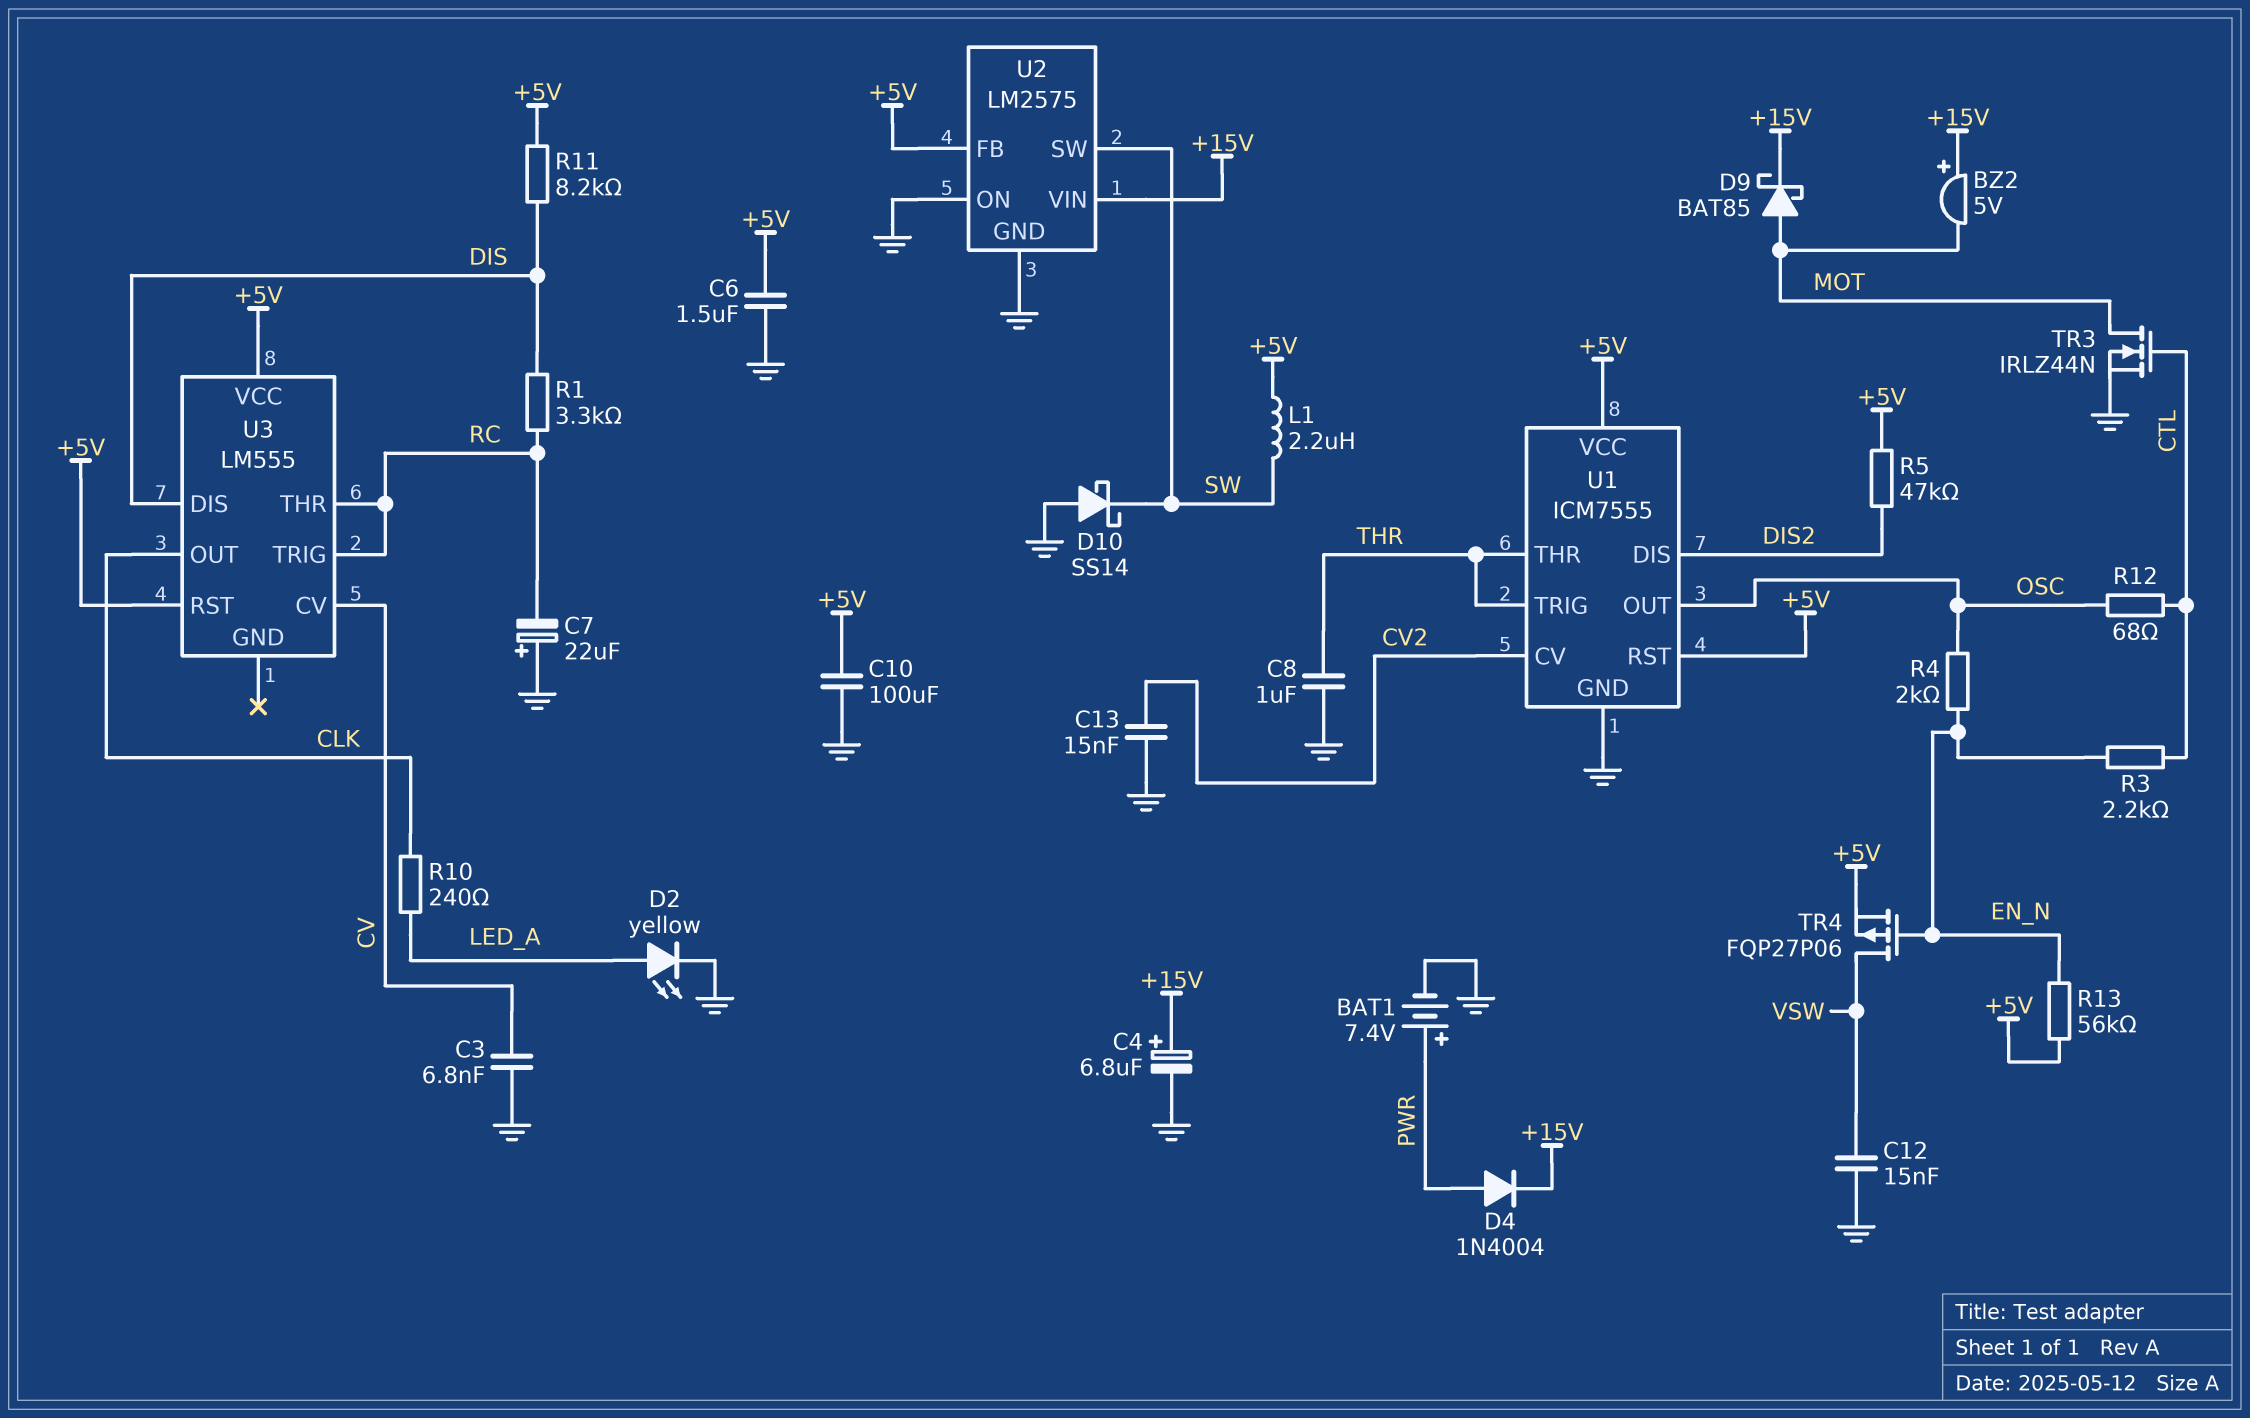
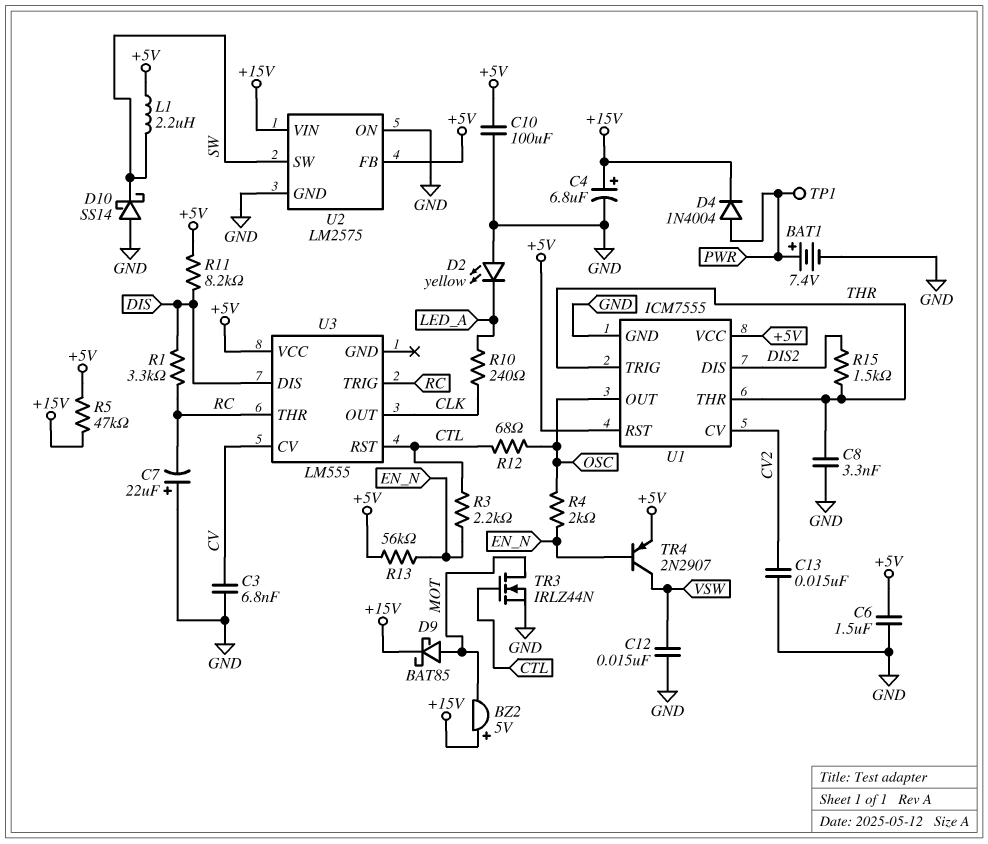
C8: 1uF (GND, THR) -> 3.3nF (GND, THR)
D2: LED yellow (A LED_A, K GND) -> LED yellow (A GND, K LED_A)
R5: 47k (+5V, DIS2) -> 47k (+5V, +15V)
R15: none -> 1.5k (DIS2, THR)
TP1: none -> test point (PWR)
TR4: PMOS FQP27P06 (G EN_N, D VSW, S +5V) -> PNP 2N2907 (B EN_N, C VSW, E +5V)
U3 pin RST: +5V -> CTL

